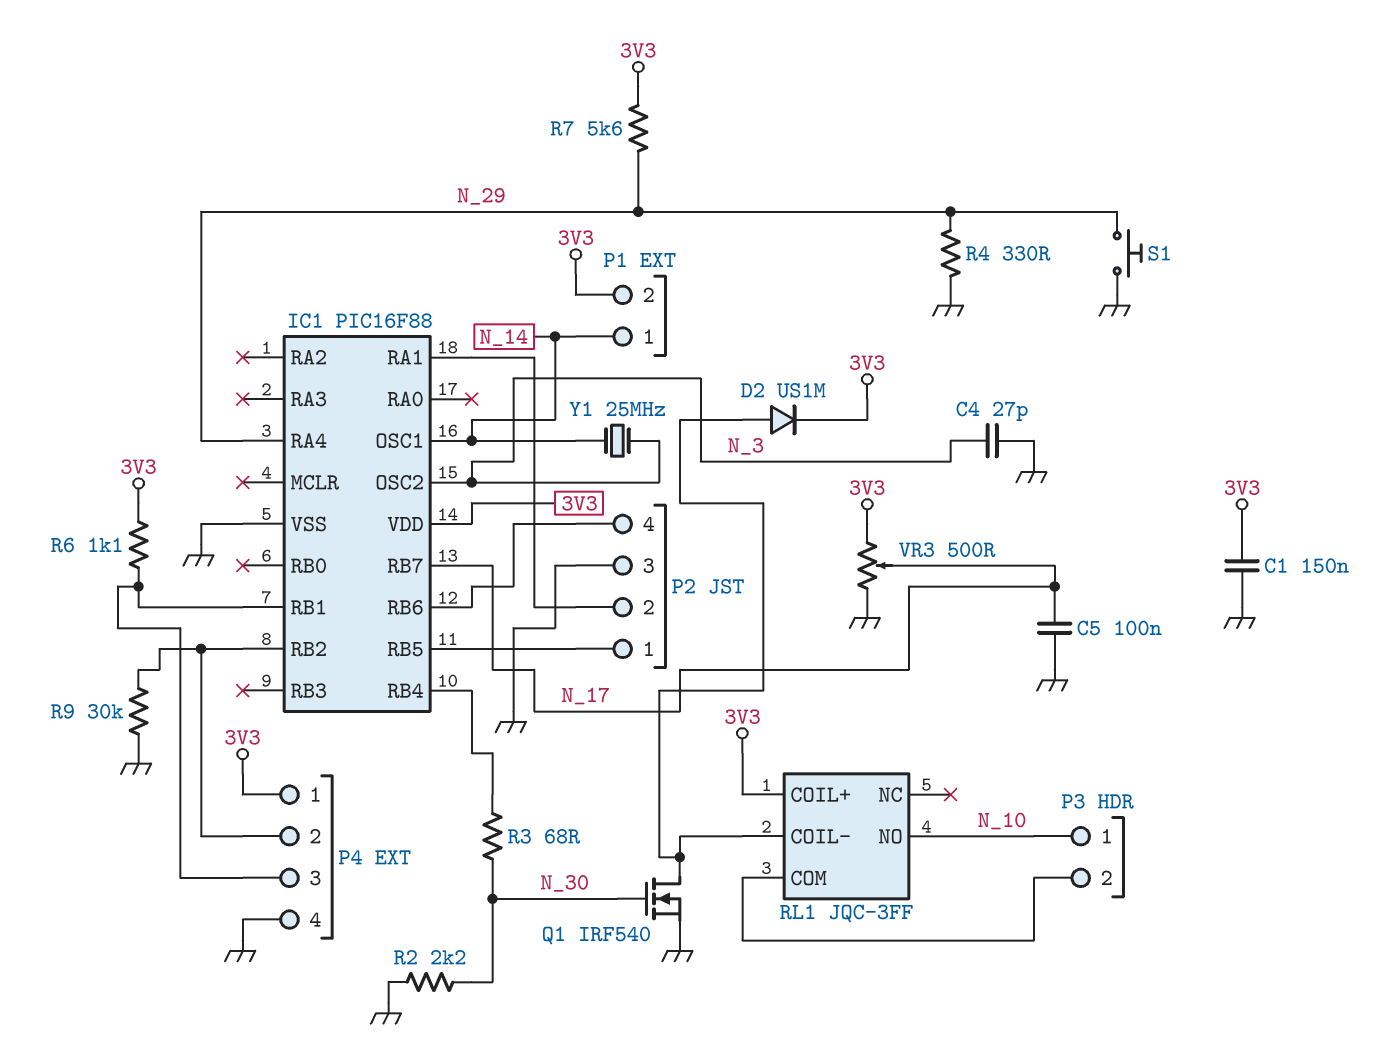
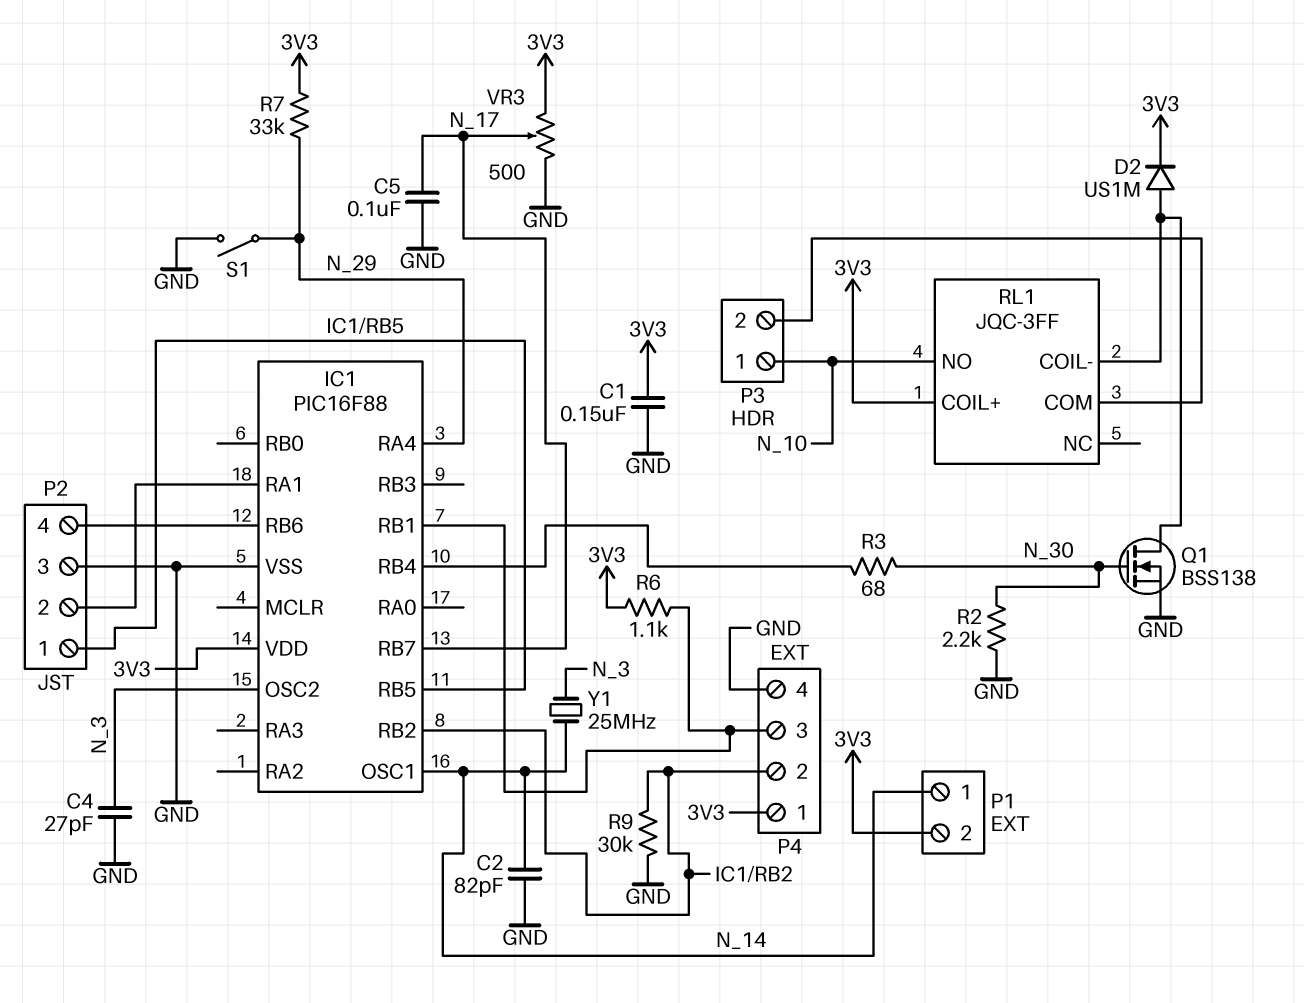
C2: none -> 82pF (GND, N_14)
Q1: NMOS IRF540 (G N_30, D RL1/COIL-, S GND) -> NMOS BSS138 (G N_30, D RL1/COIL-, S GND)
R4: 330 (GND, N_29) -> none
R7: 5.6k (3V3, N_29) -> 33k (3V3, N_29)
S1: button (GND, N_29) -> switch (GND, N_29)

